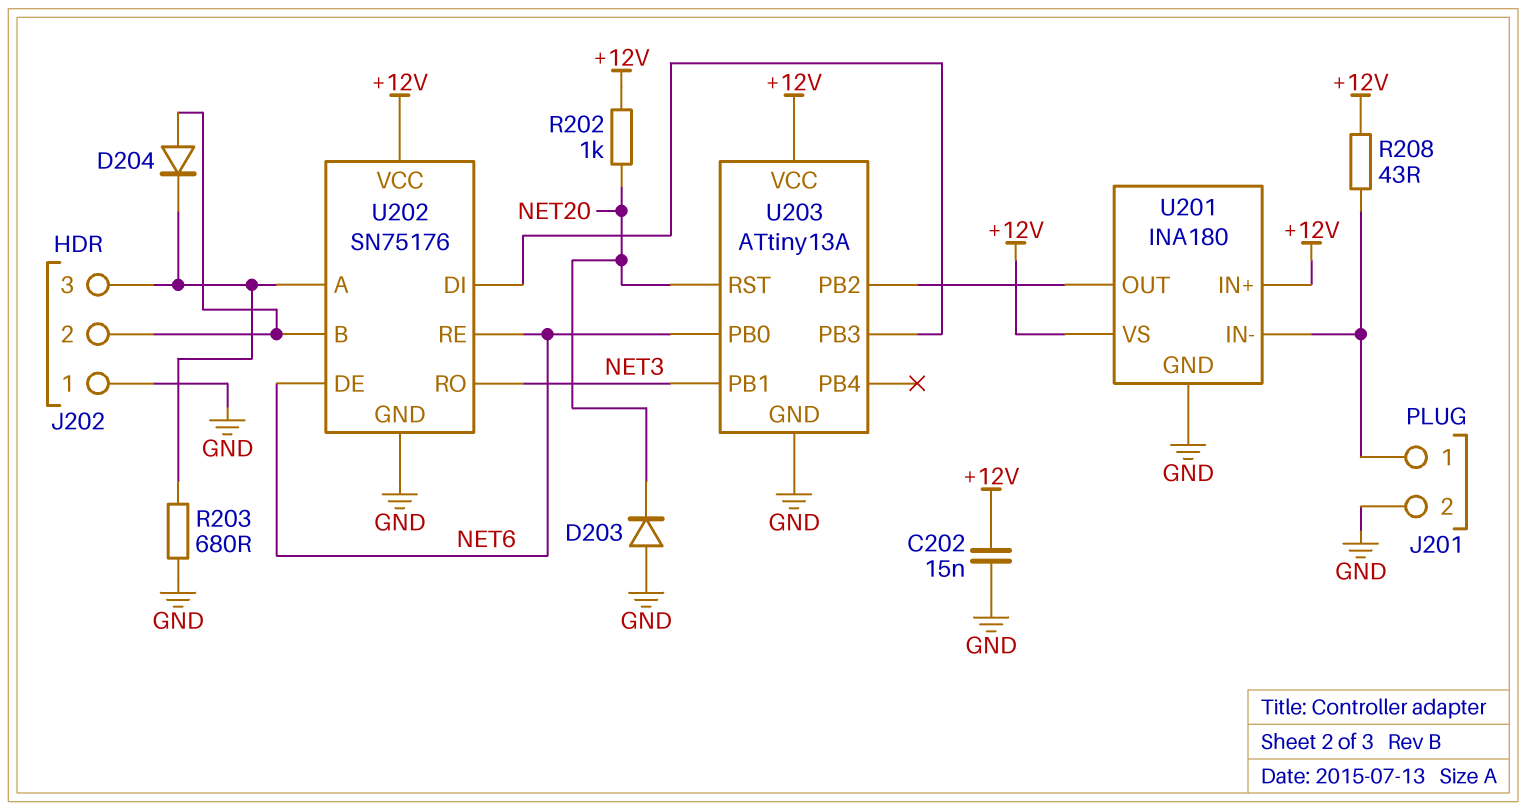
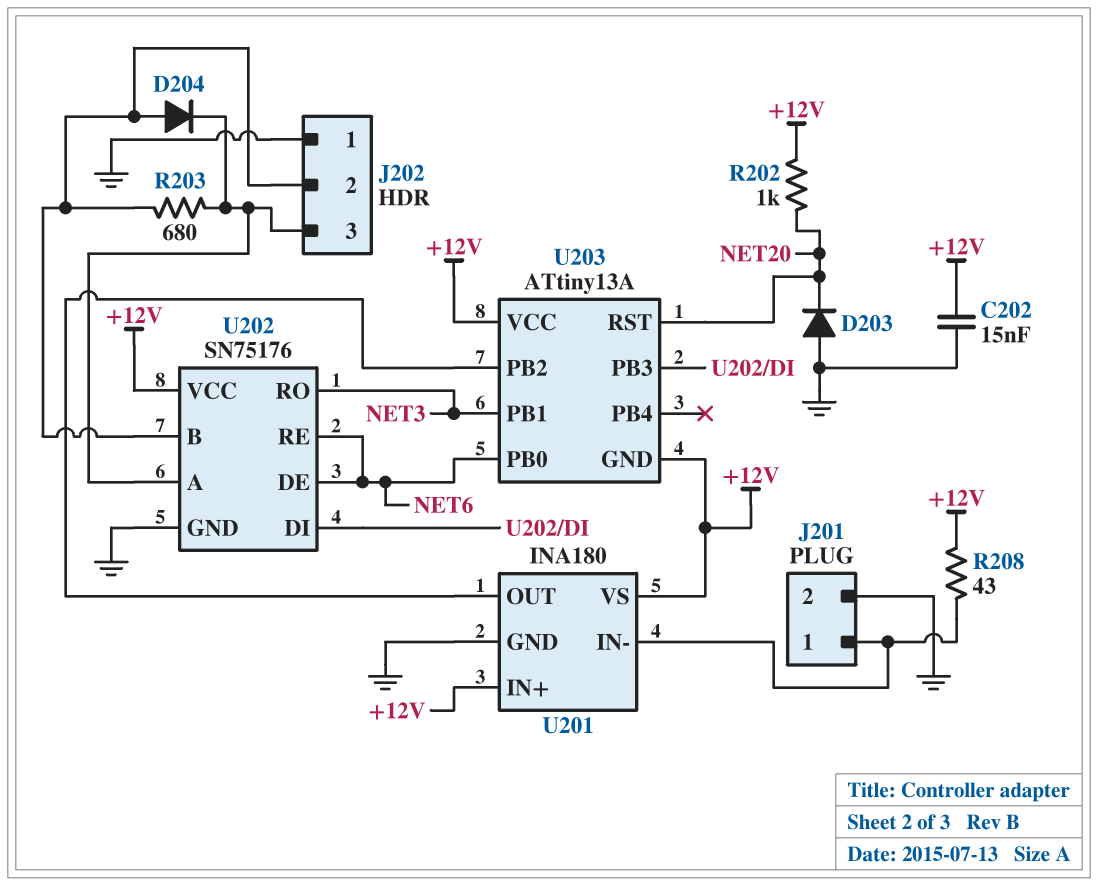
R203: 680 (GND, J202/3) -> 680 (J202/2, J202/3)
U203 pin GND: GND -> +12V

